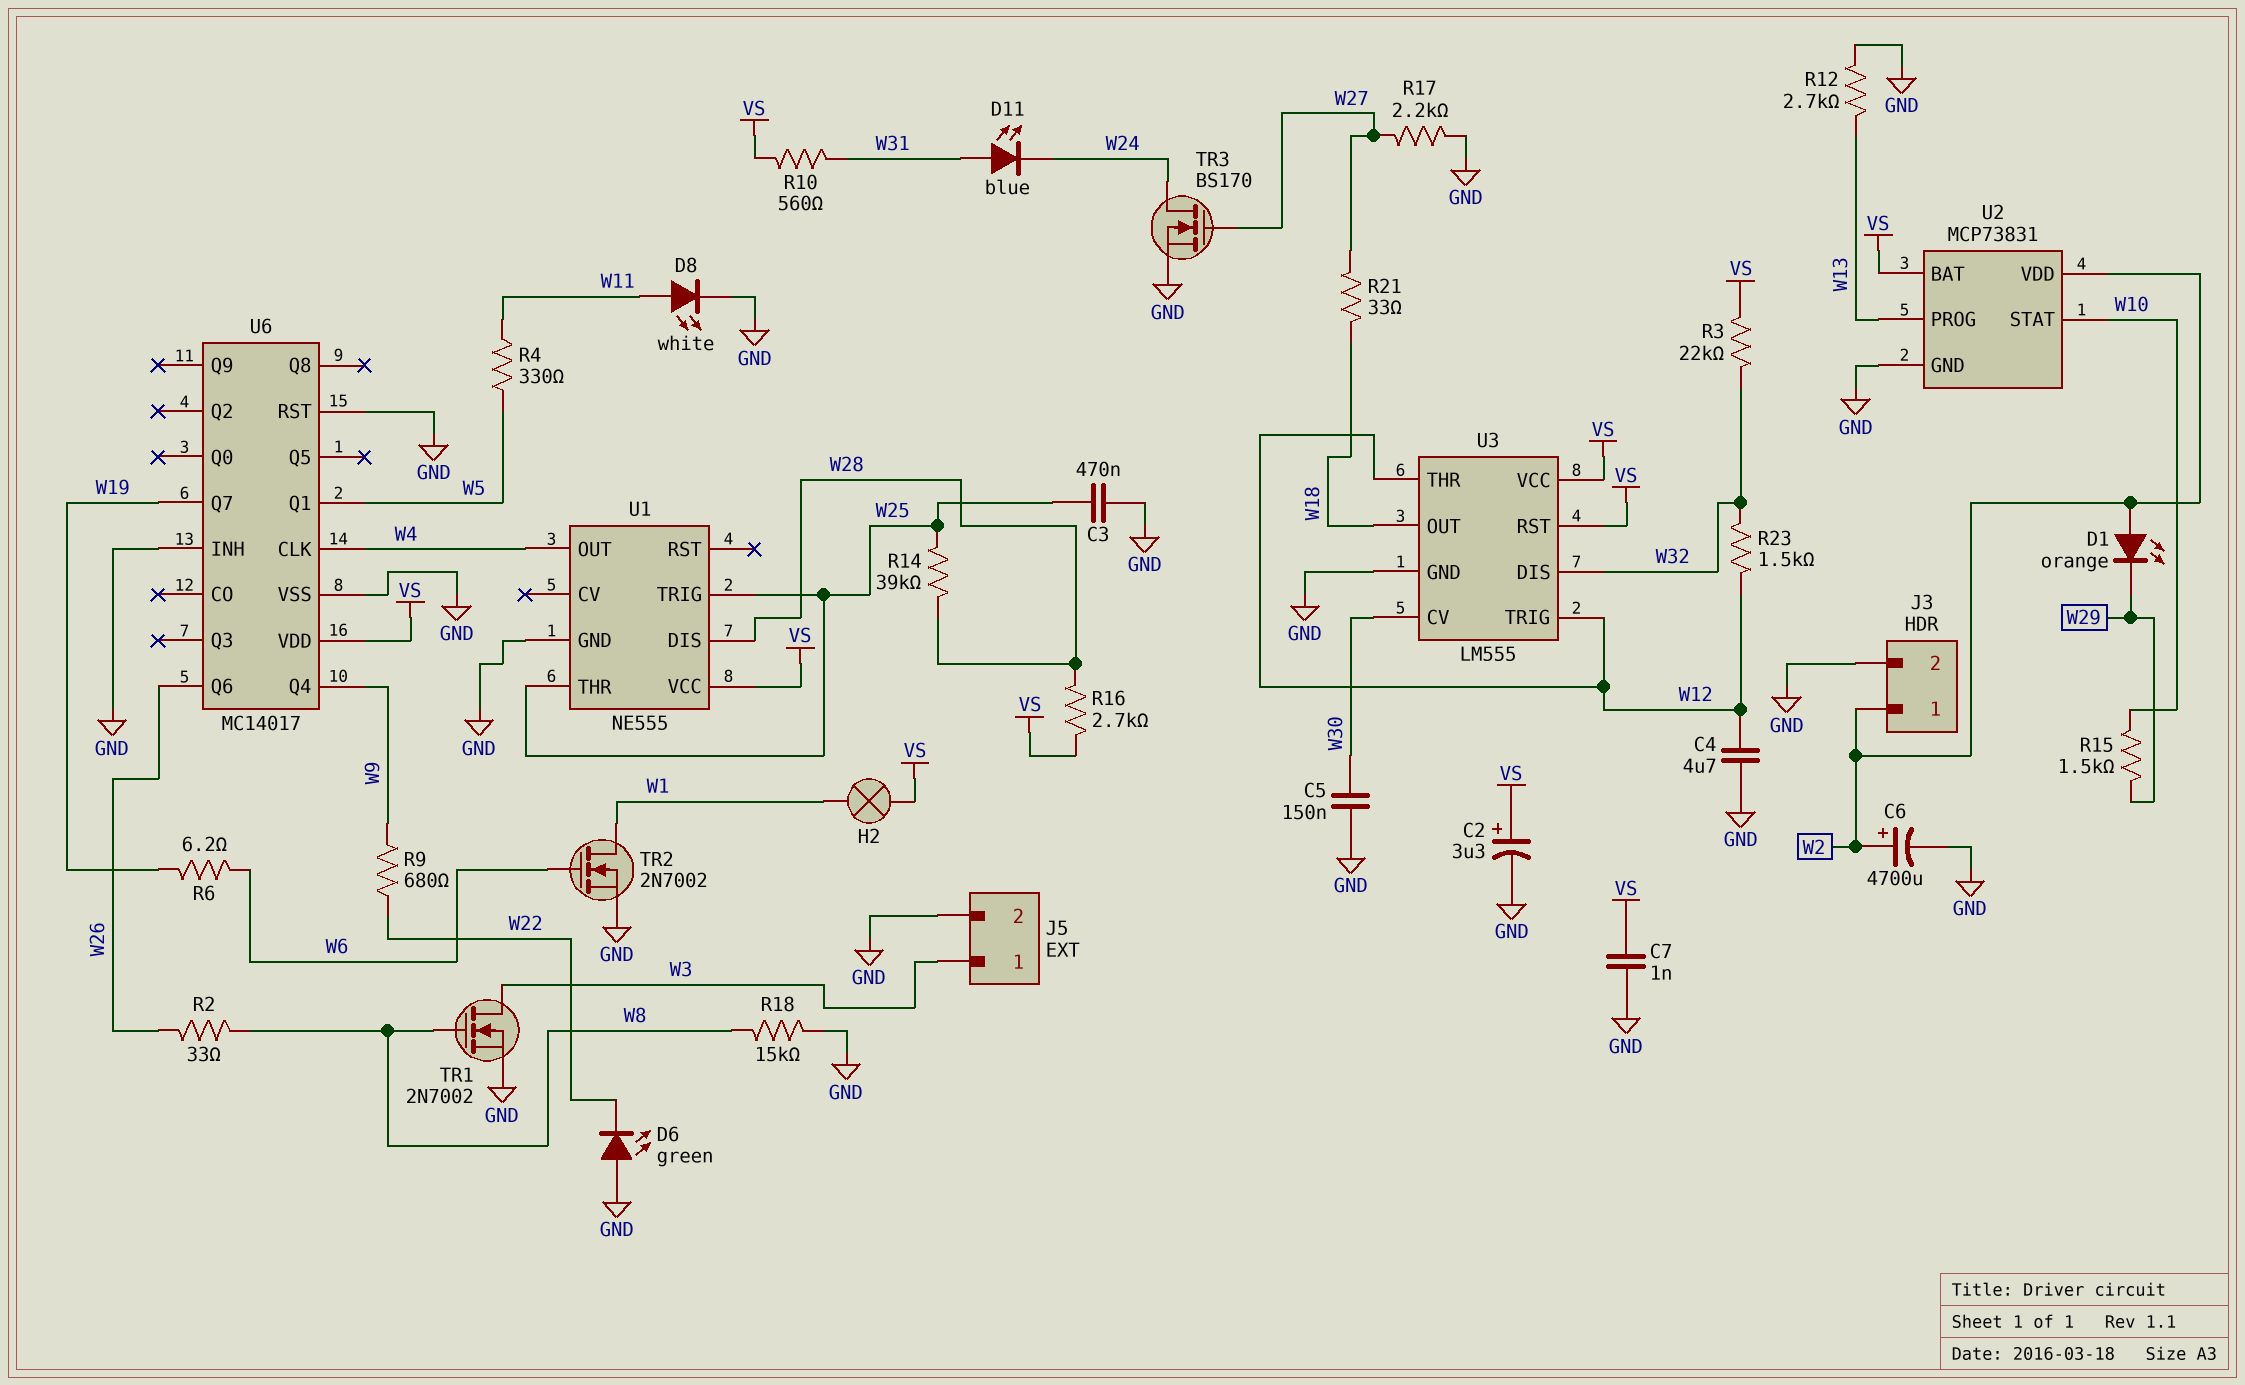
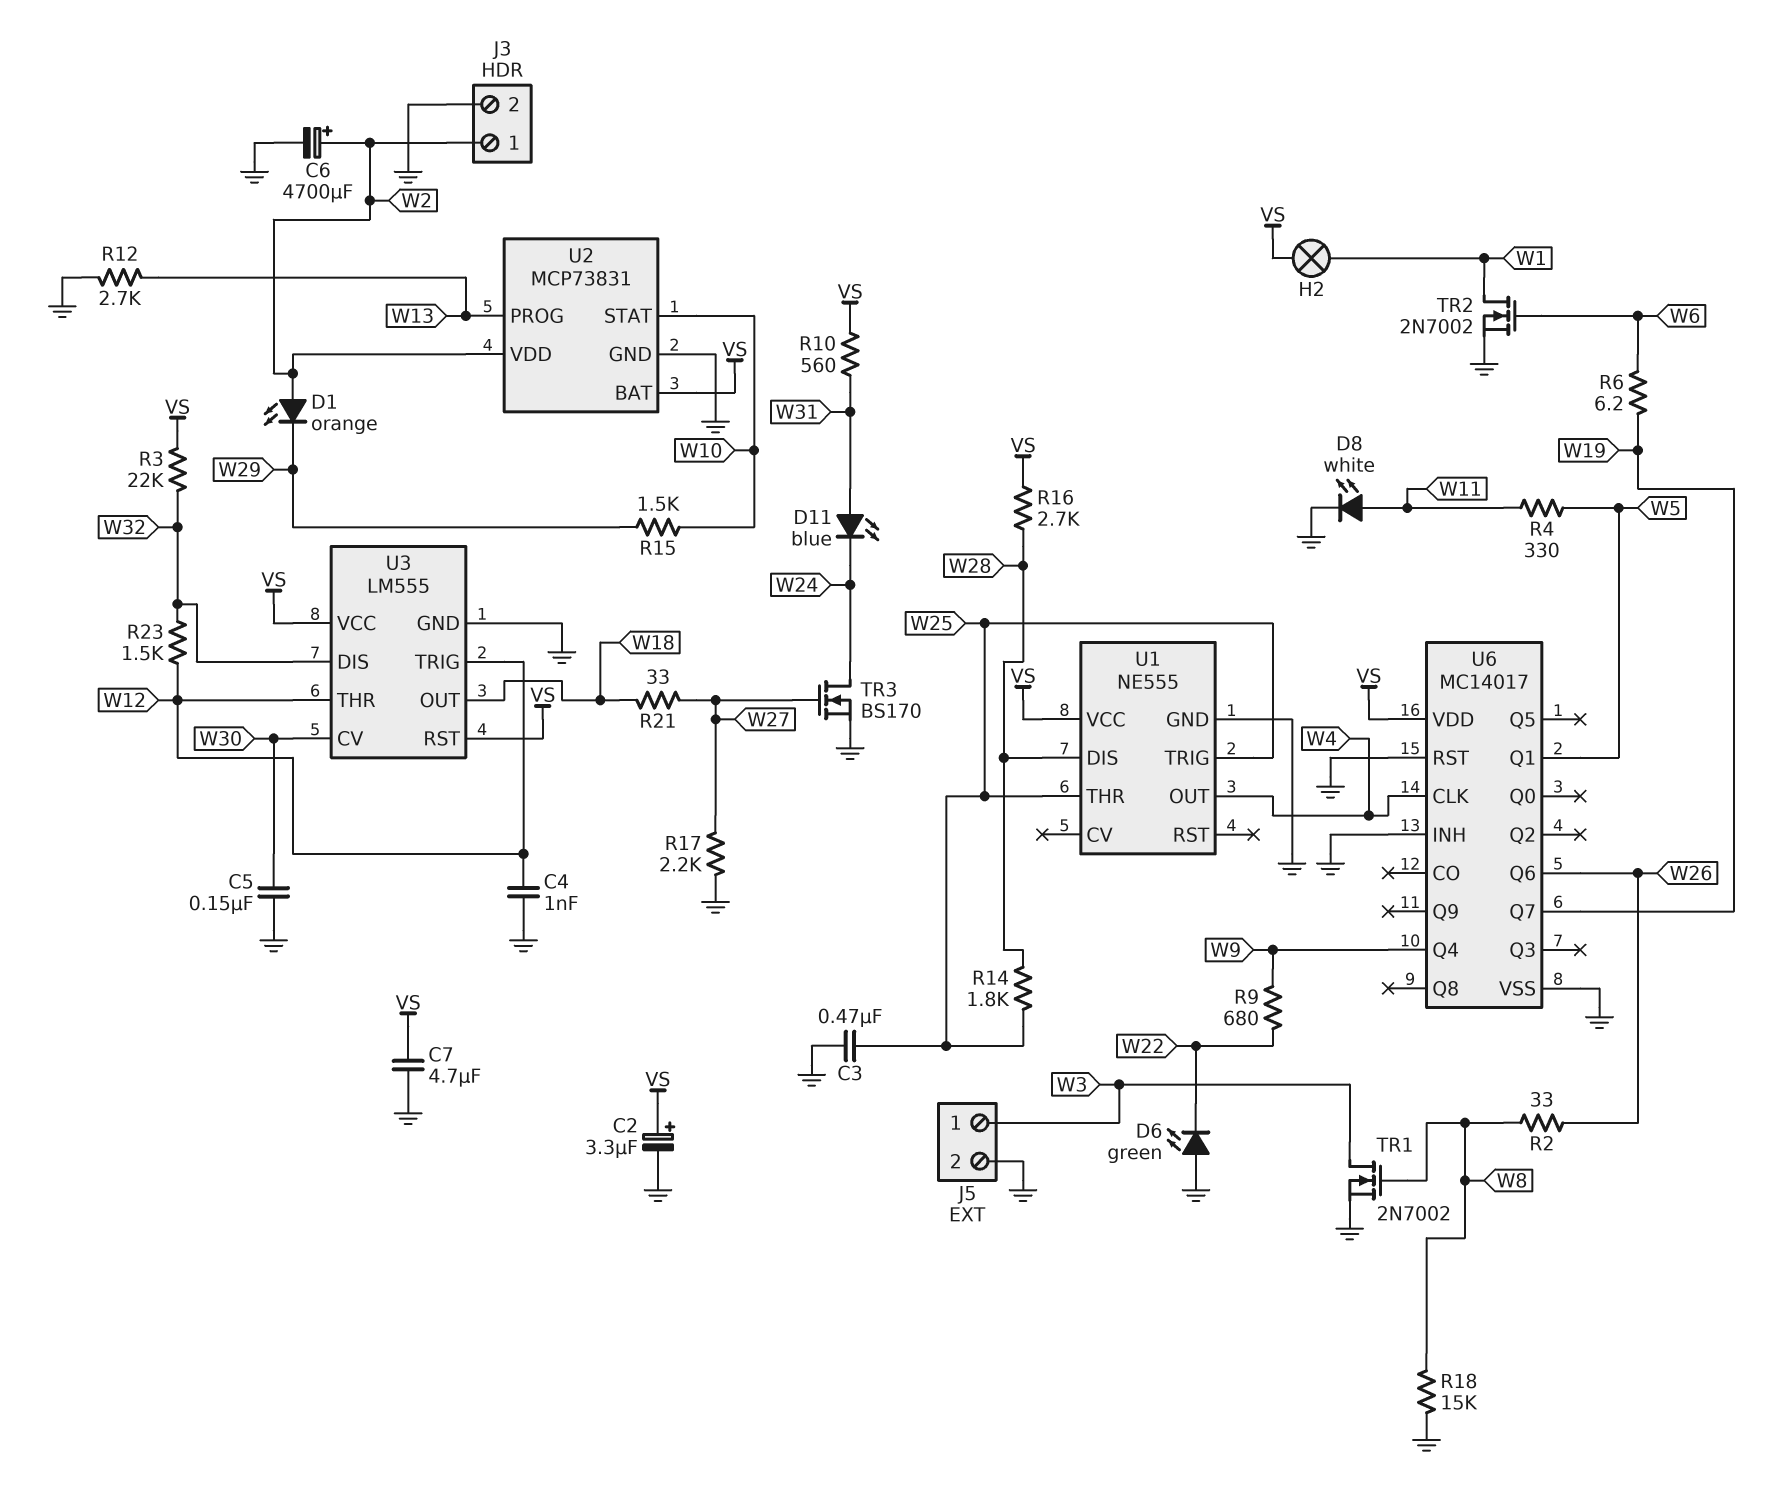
C4: 4.7uF (GND, W12) -> 1nF (GND, W12)
C7: 1nF (GND, VS) -> 4.7uF (GND, VS)
R14: 39k (W25, W28) -> 1.8k (W25, W28)

